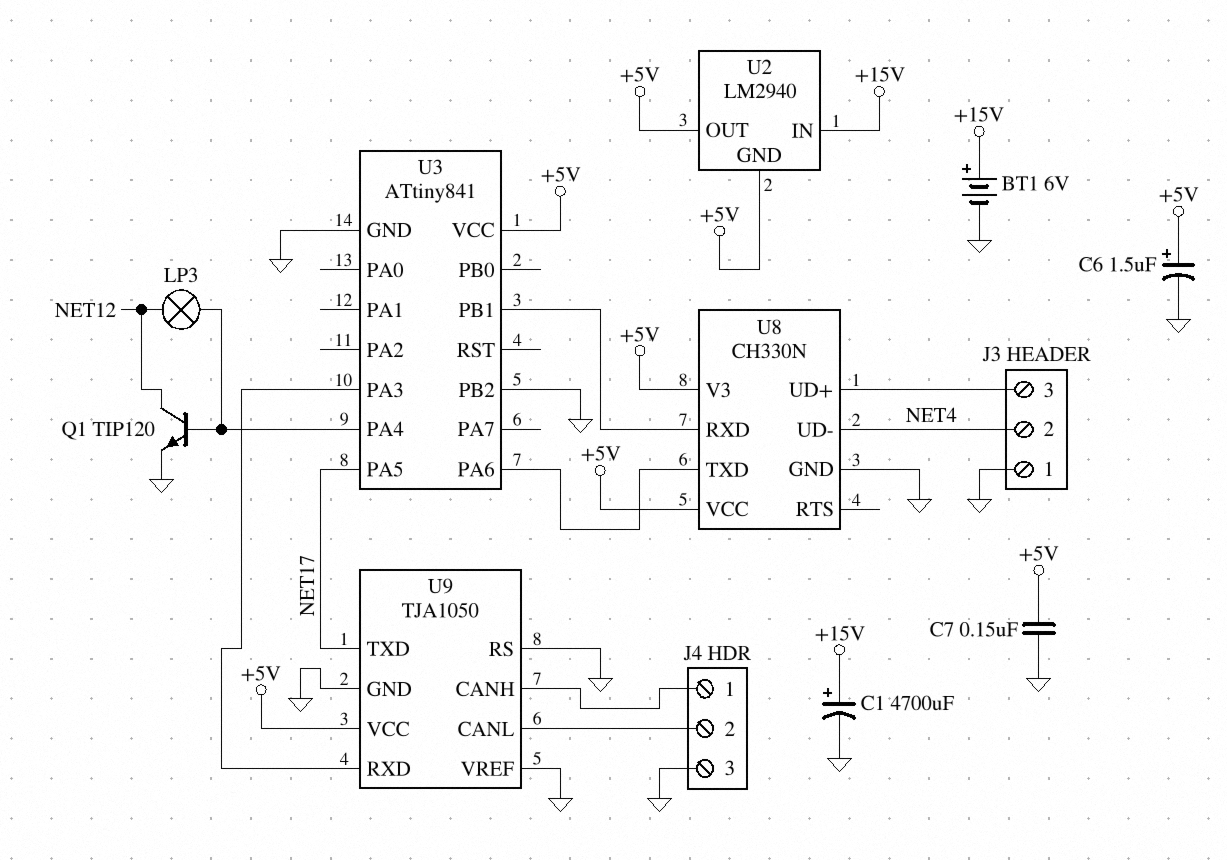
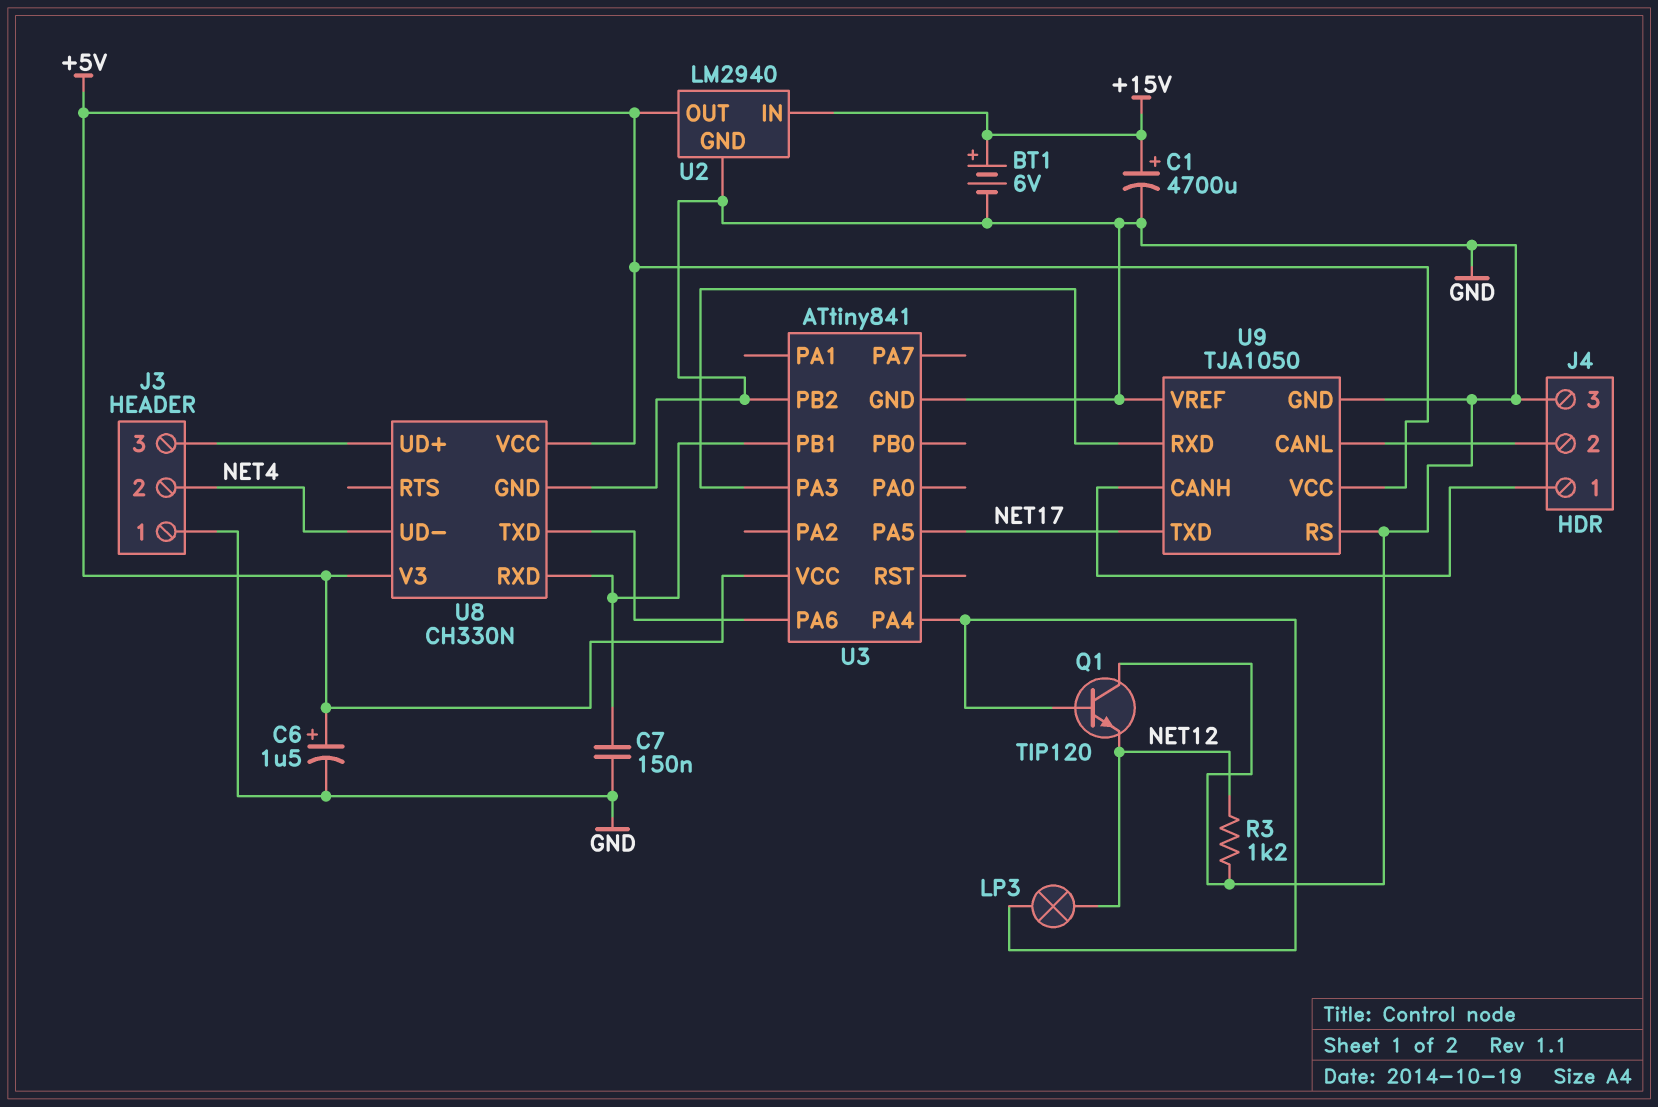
C7: 150nF (+5V, GND) -> 150nF (GND, U3/PB1)
Q1: NPN TIP120 (B U3/PA4, C NET12, E GND) -> NPN TIP120 (B U3/PA4, C GND, E NET12)
R3: none -> 1.2k (GND, NET12)
U2 pin GND: +5V -> GND

